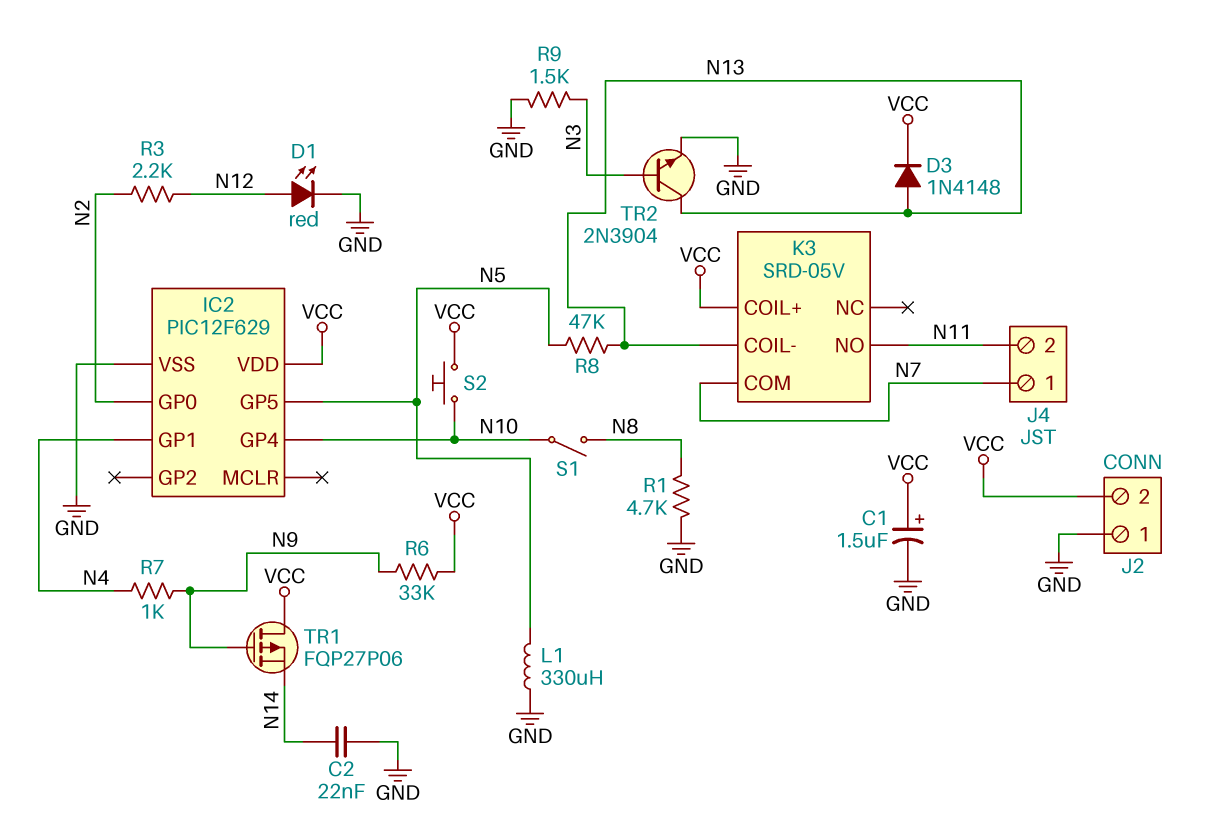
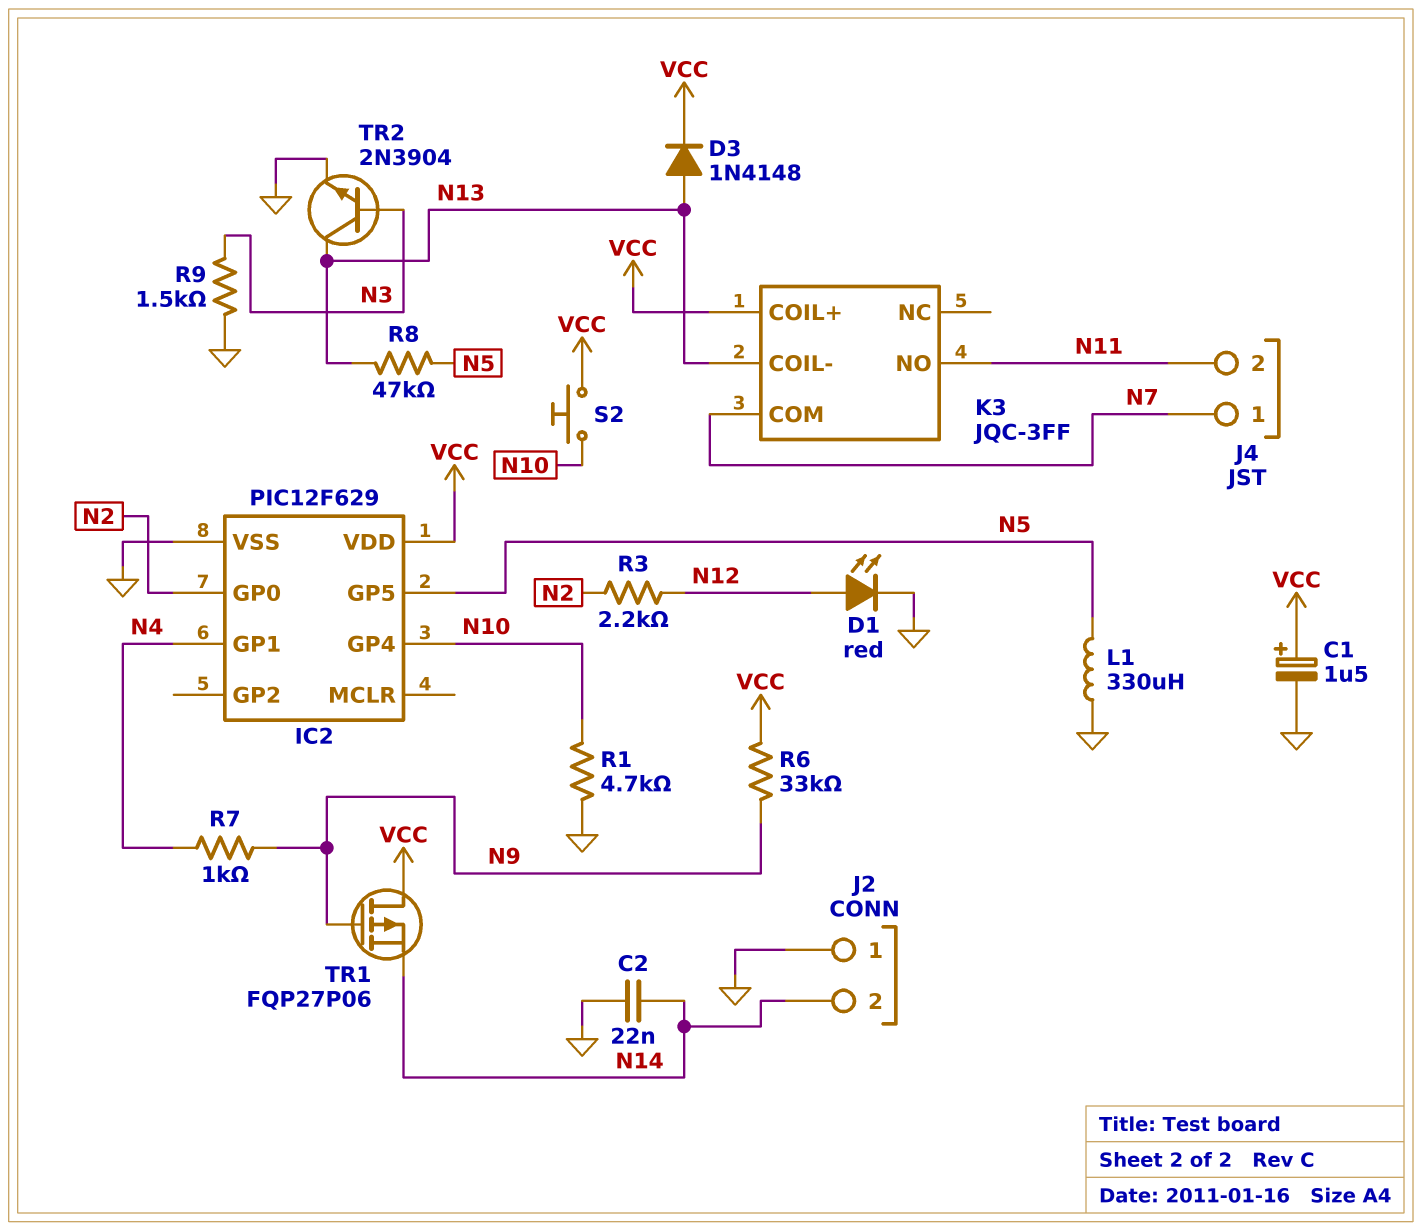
J2 pin 2: VCC -> N14
K3: SRD-05V -> JQC-3FF
R1: 4.7k (GND, N8) -> 4.7k (GND, N10)
S1: switch (N8, N10) -> none

